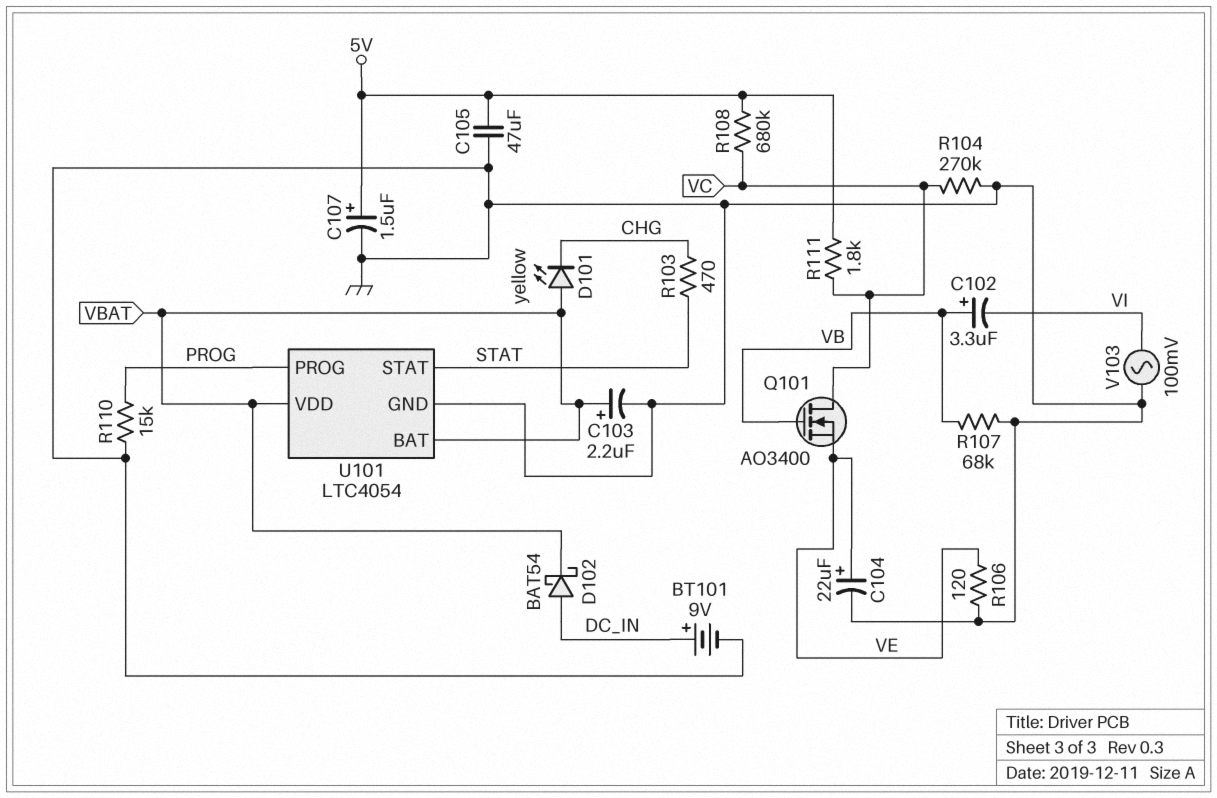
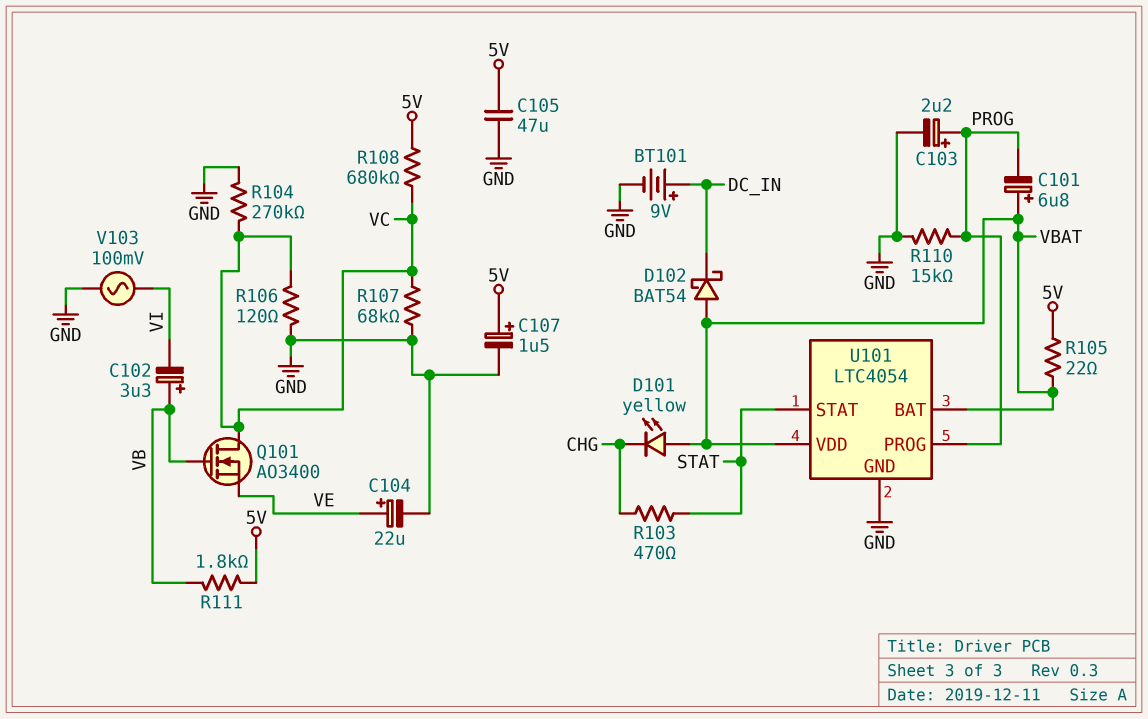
C101: none -> 6.8uF (plus VBAT, minus PROG)
C103: 2.2uF (plus VBAT, minus GND) -> 2.2uF (plus PROG, minus GND)
D102: schottky BAT54 (A DC_IN, K VBAT) -> schottky BAT54 (A VBAT, K DC_IN)
R105: none -> 22 (5V, VBAT)
R106: 120 (GND, VE) -> 120 (GND, VC)
R107: 68k (GND, VB) -> 68k (GND, VC)
R111: 1.8k (5V, VC) -> 1.8k (5V, VB)

